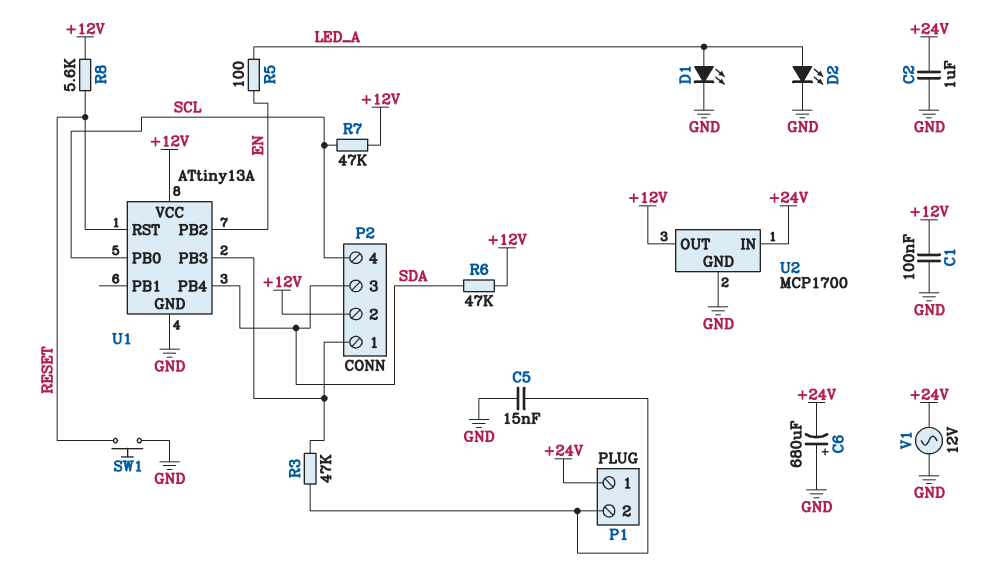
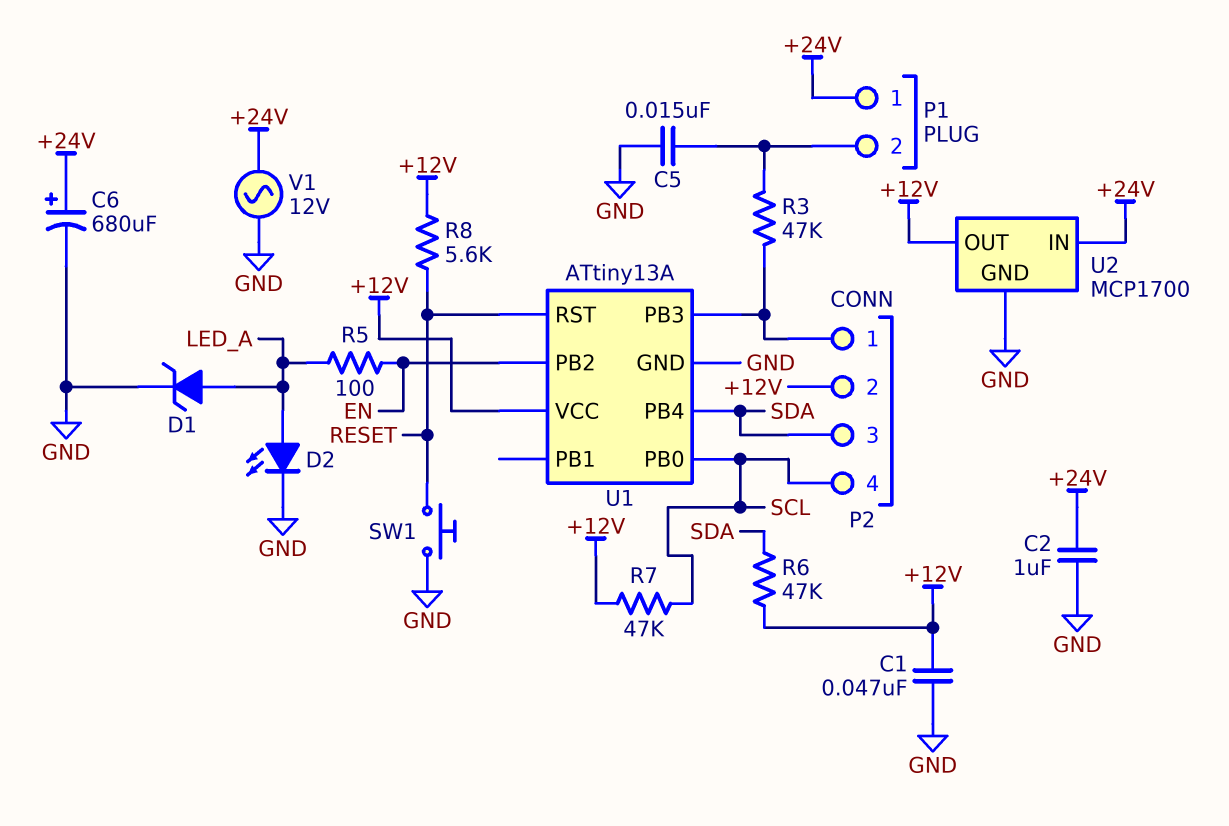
C1: 100nF (+12V, GND) -> 47nF (+12V, GND)
C6: 680uF (plus GND, minus +24V) -> 680uF (plus +24V, minus GND)
D1: LED (A LED_A, K GND) -> zener (A LED_A, K GND)

